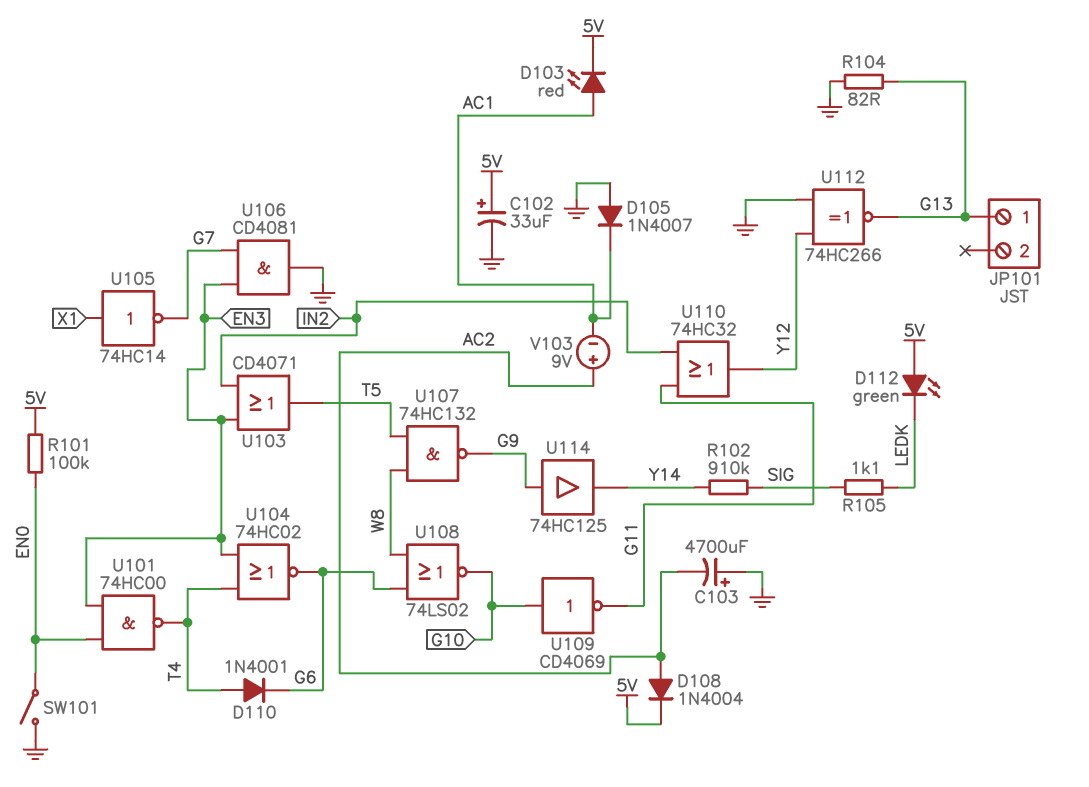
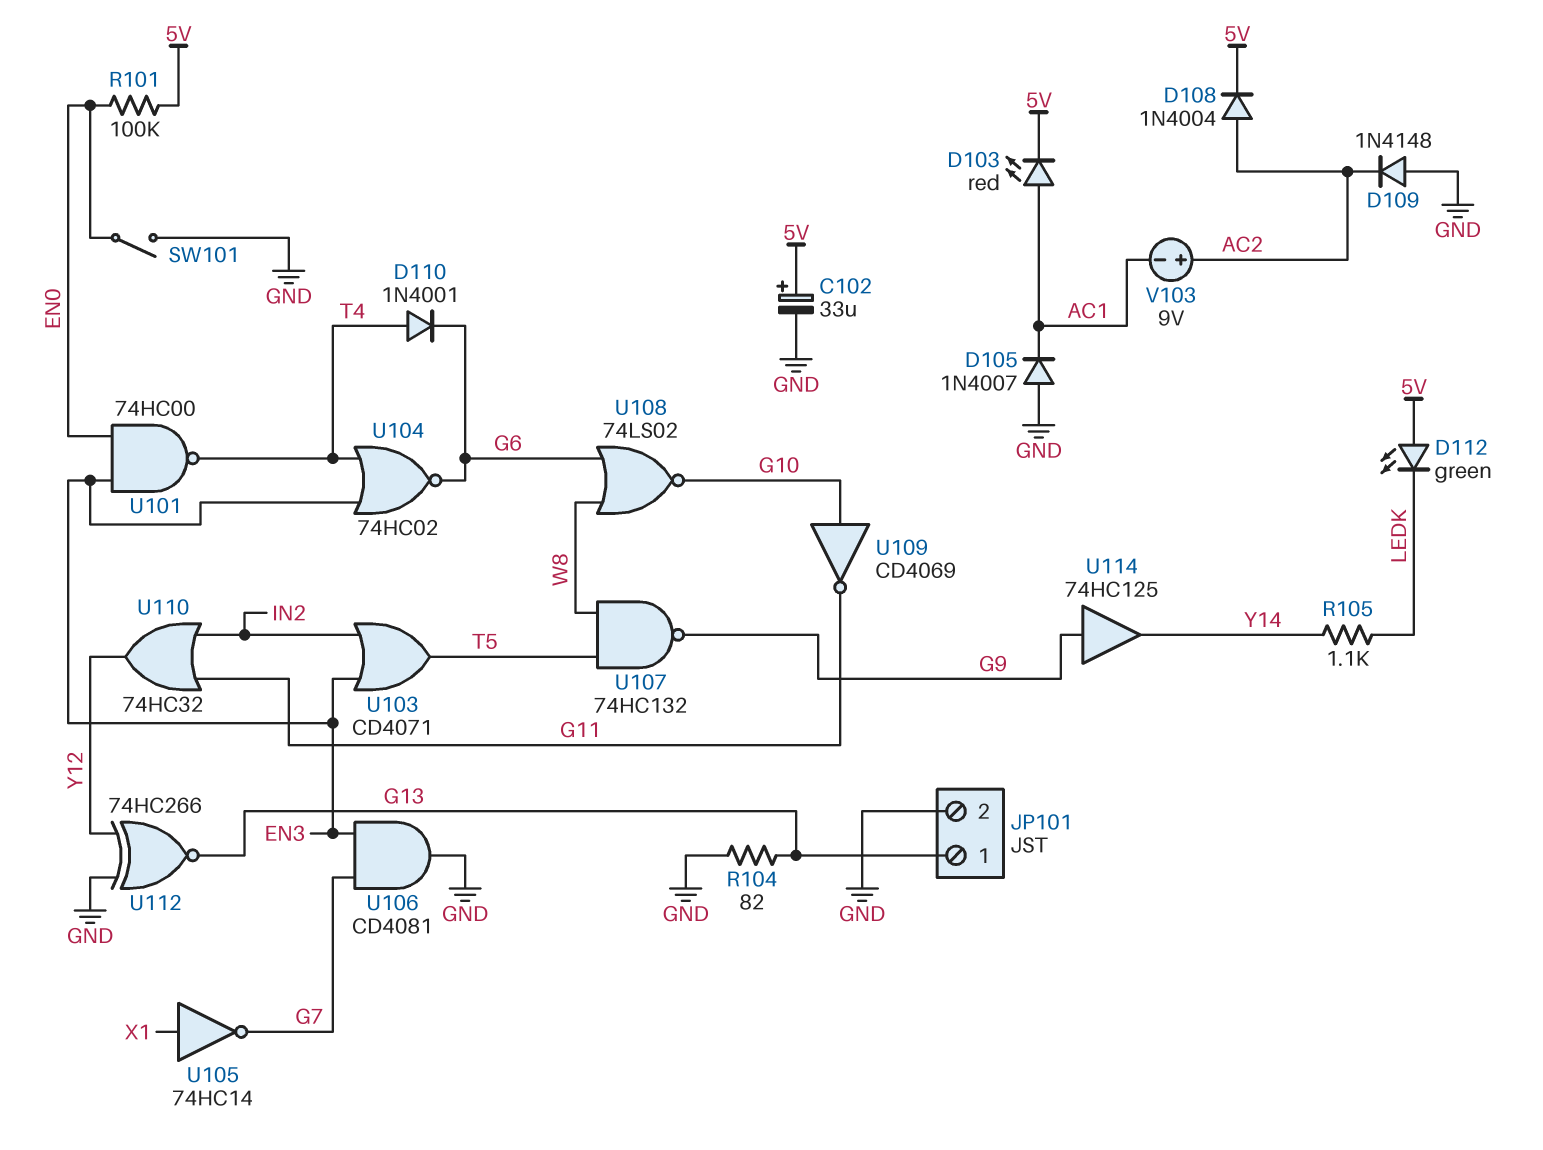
C103: 4700uF (plus GND, minus AC2) -> none
D109: none -> diode 1N4148 (A GND, K AC2)
JP101 pin 2: none -> GND
R102: 910k (SIG, Y14) -> none
R105: 1.1k (LEDK, SIG) -> 1.1k (LEDK, Y14)

